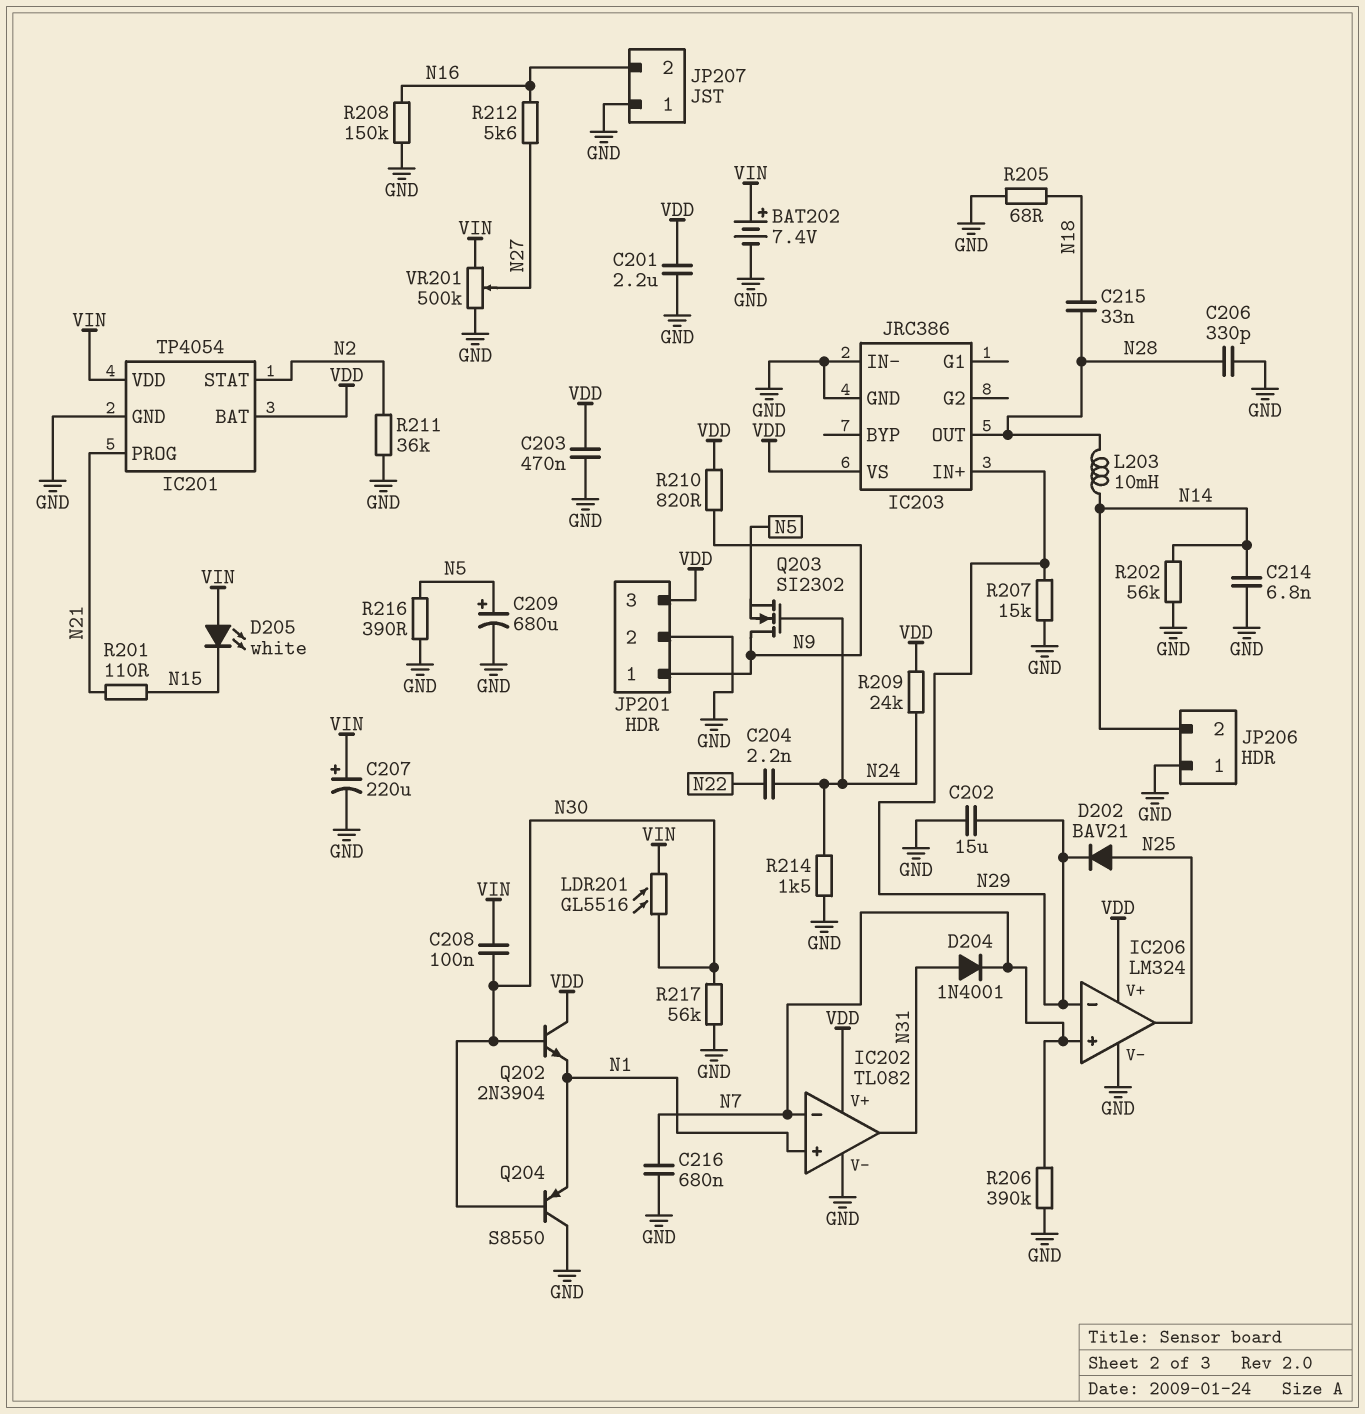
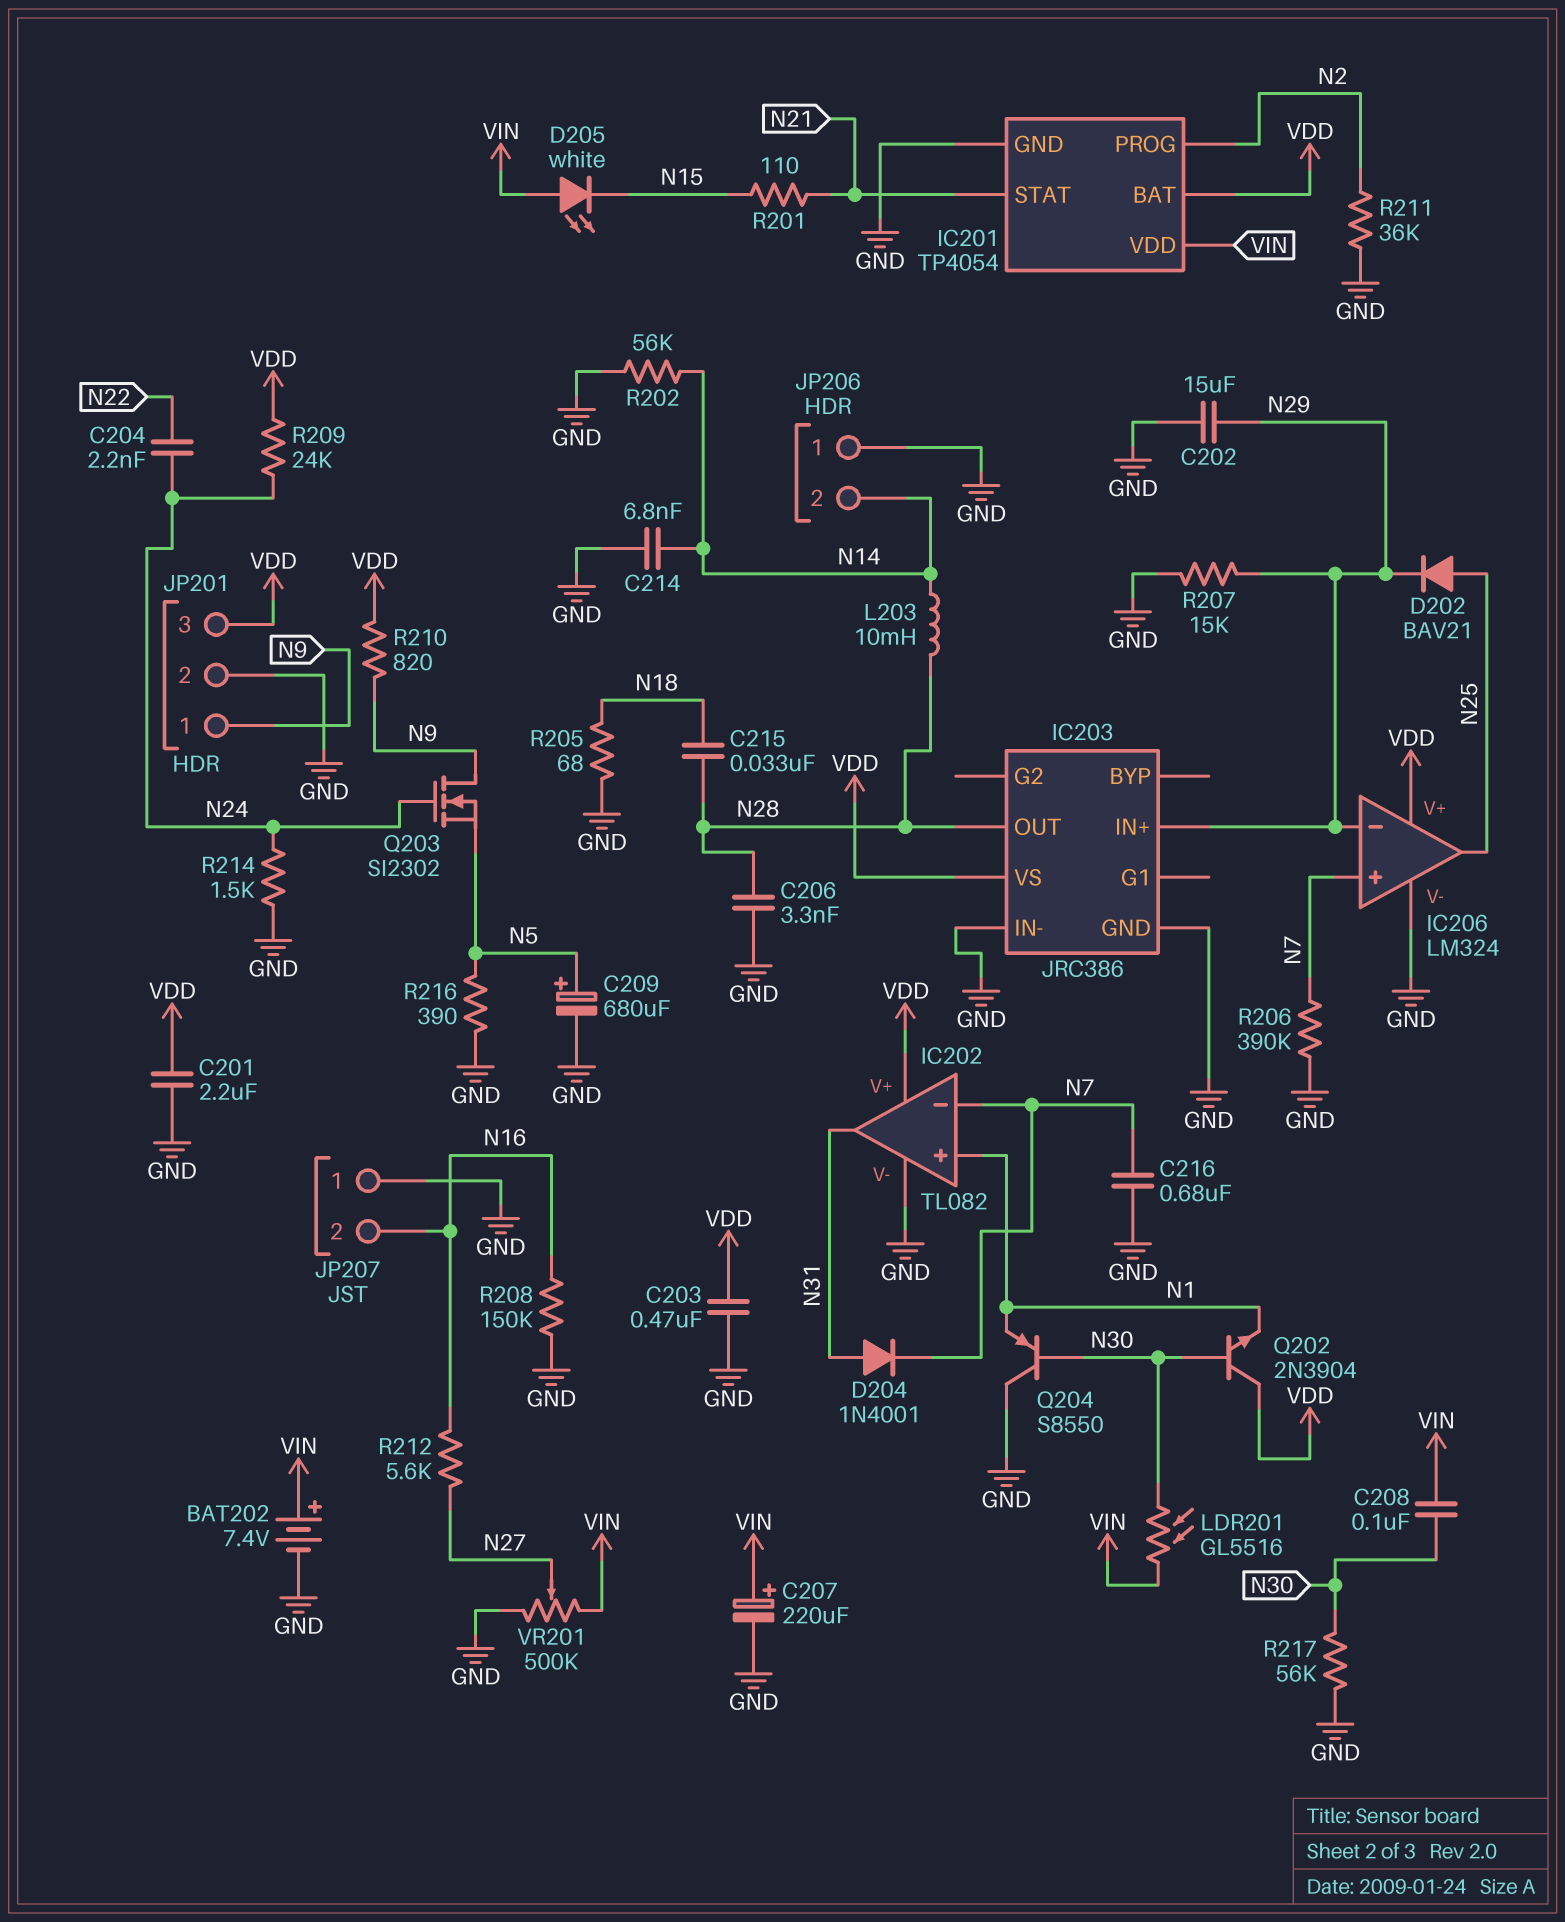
C206: 330pF (GND, N28) -> 3.3nF (GND, N28)
IC201 pin PROG: N21 -> N2
IC201 pin STAT: N2 -> N21

